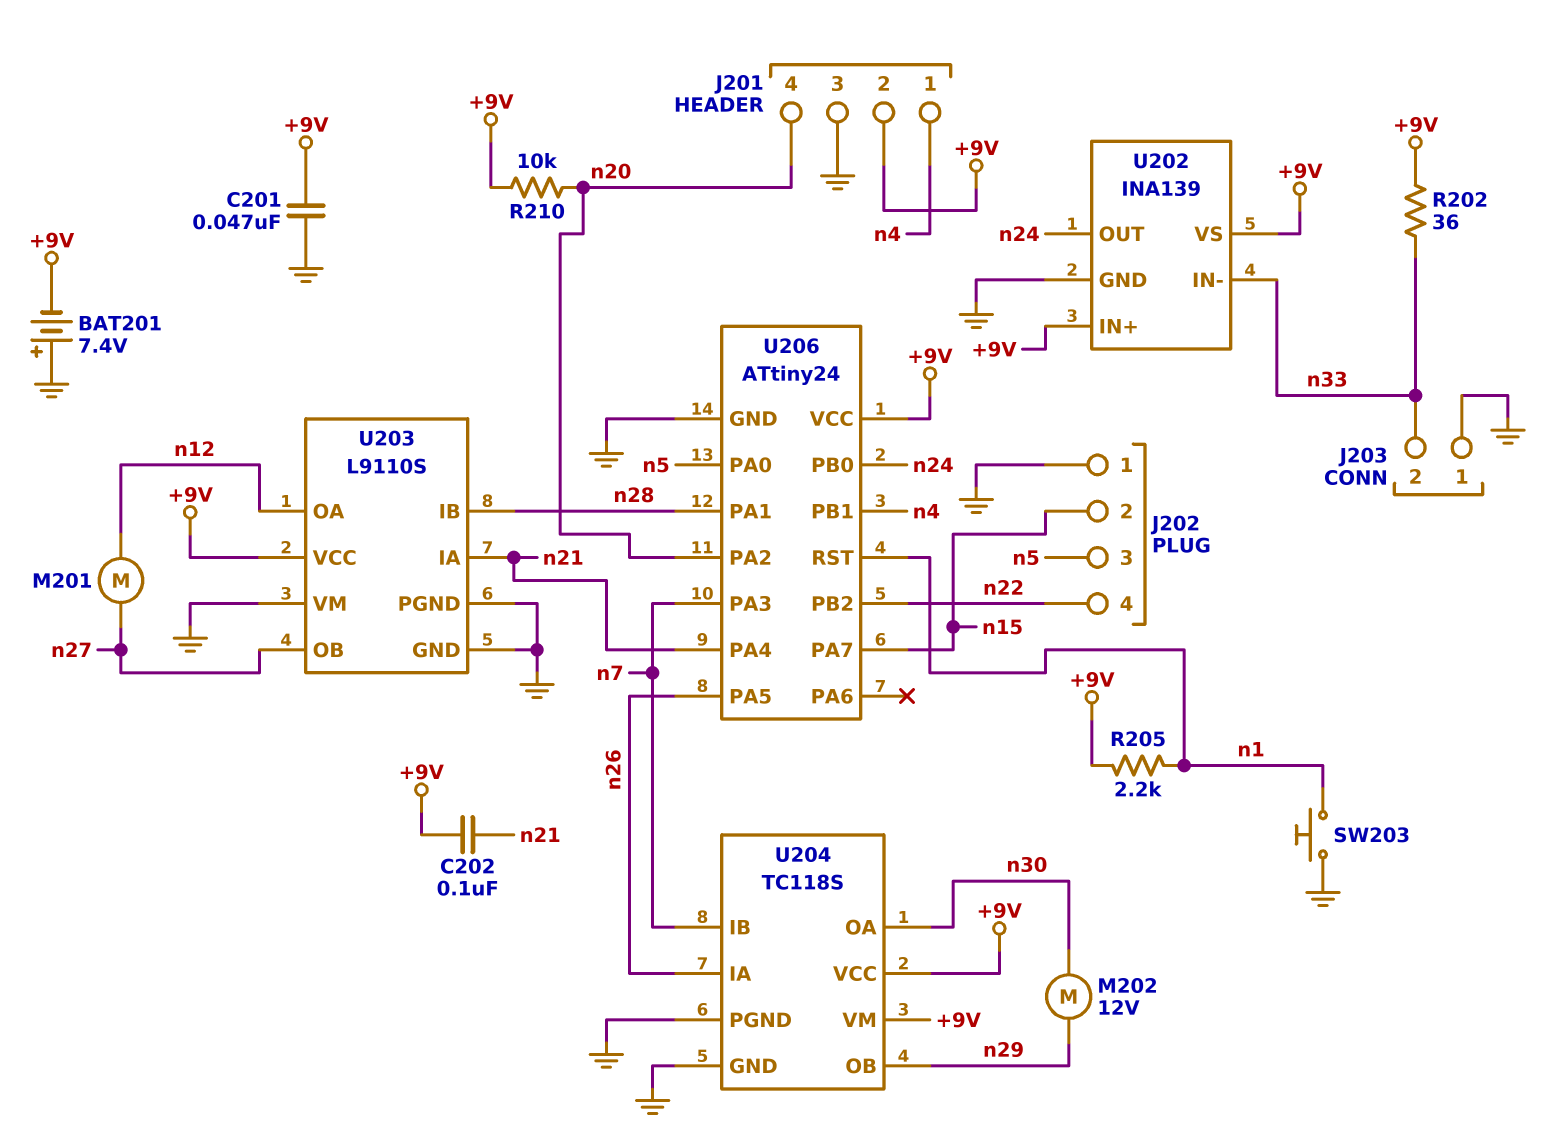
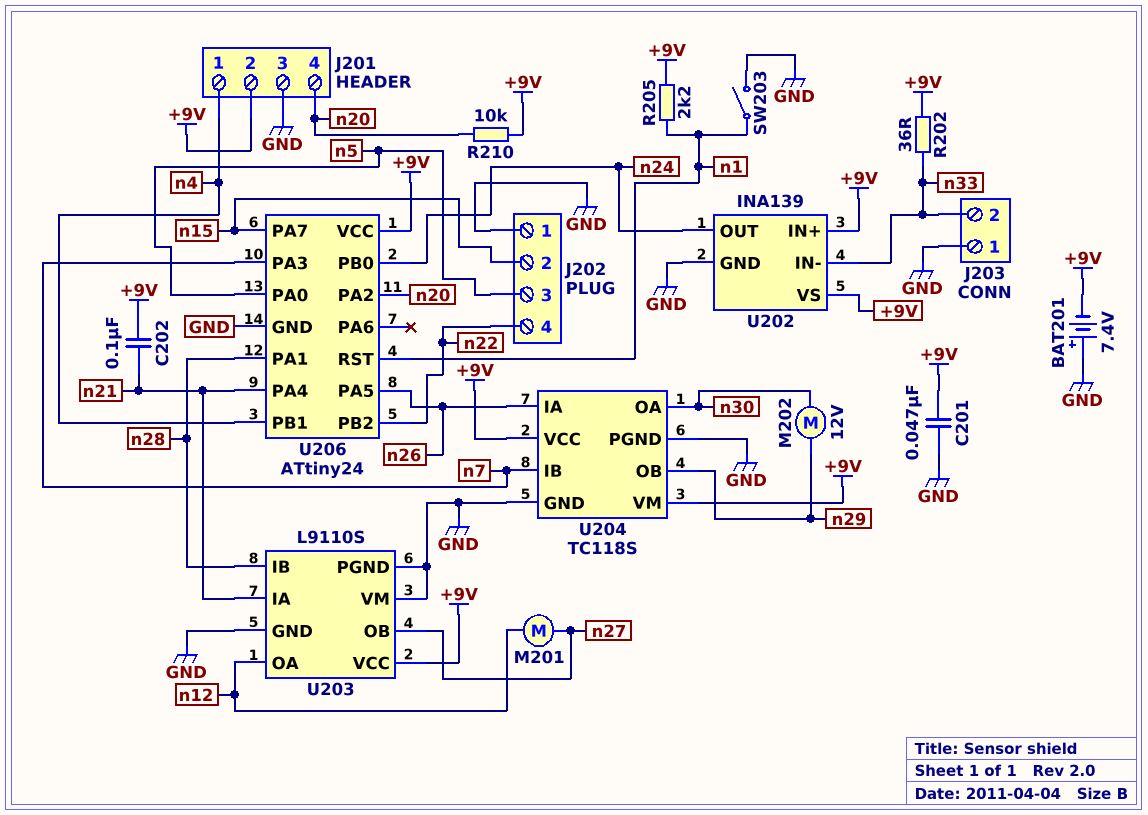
SW203: button (GND, n1) -> switch (GND, n1)

